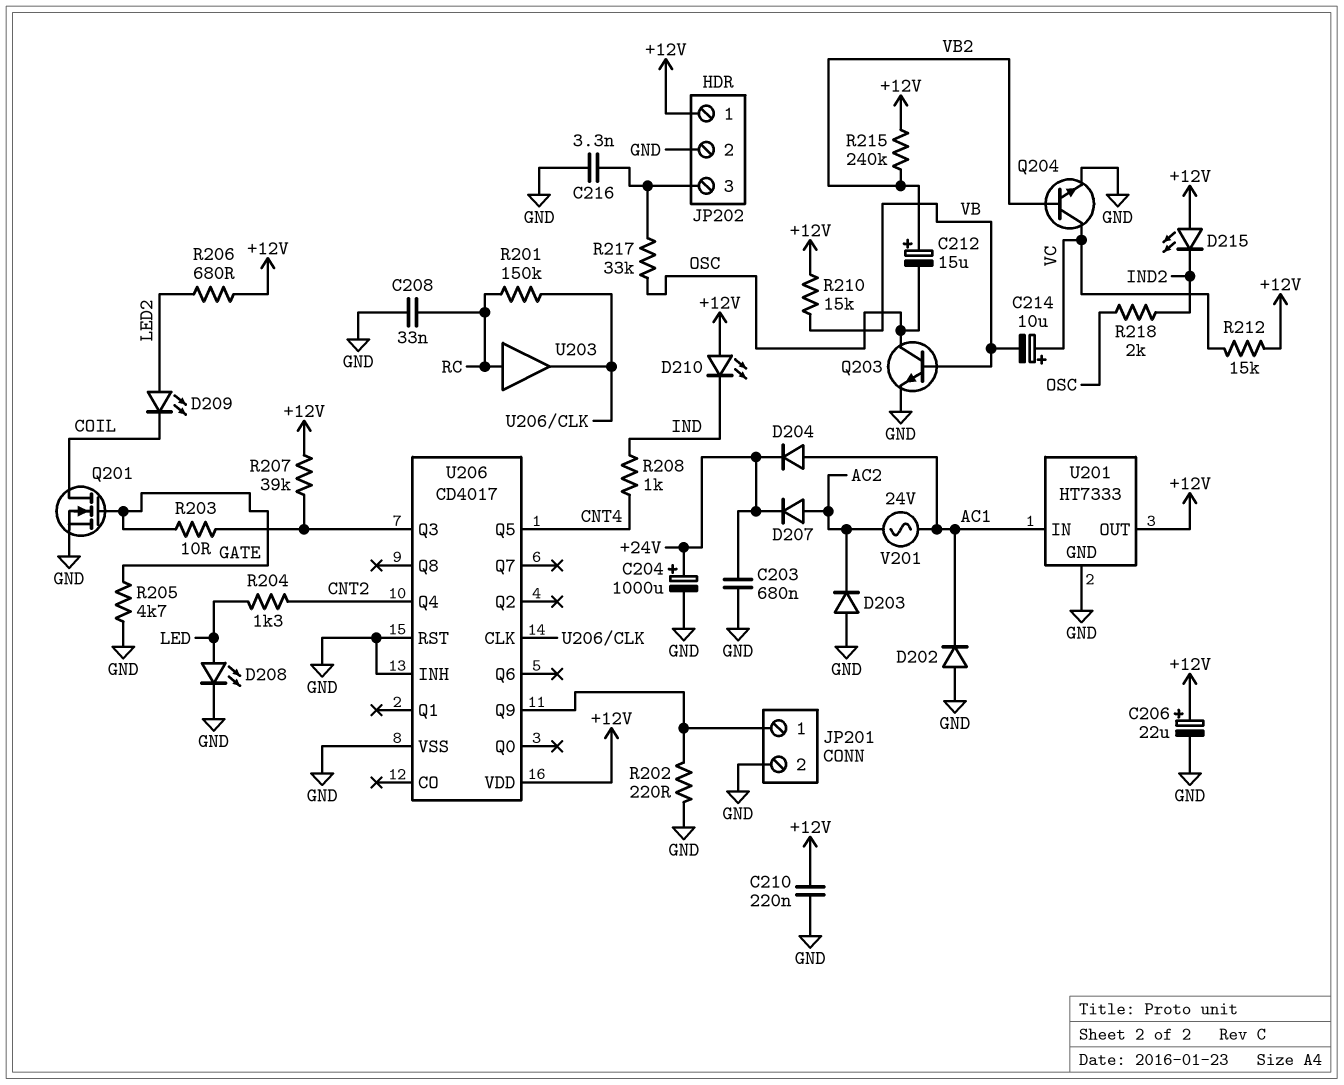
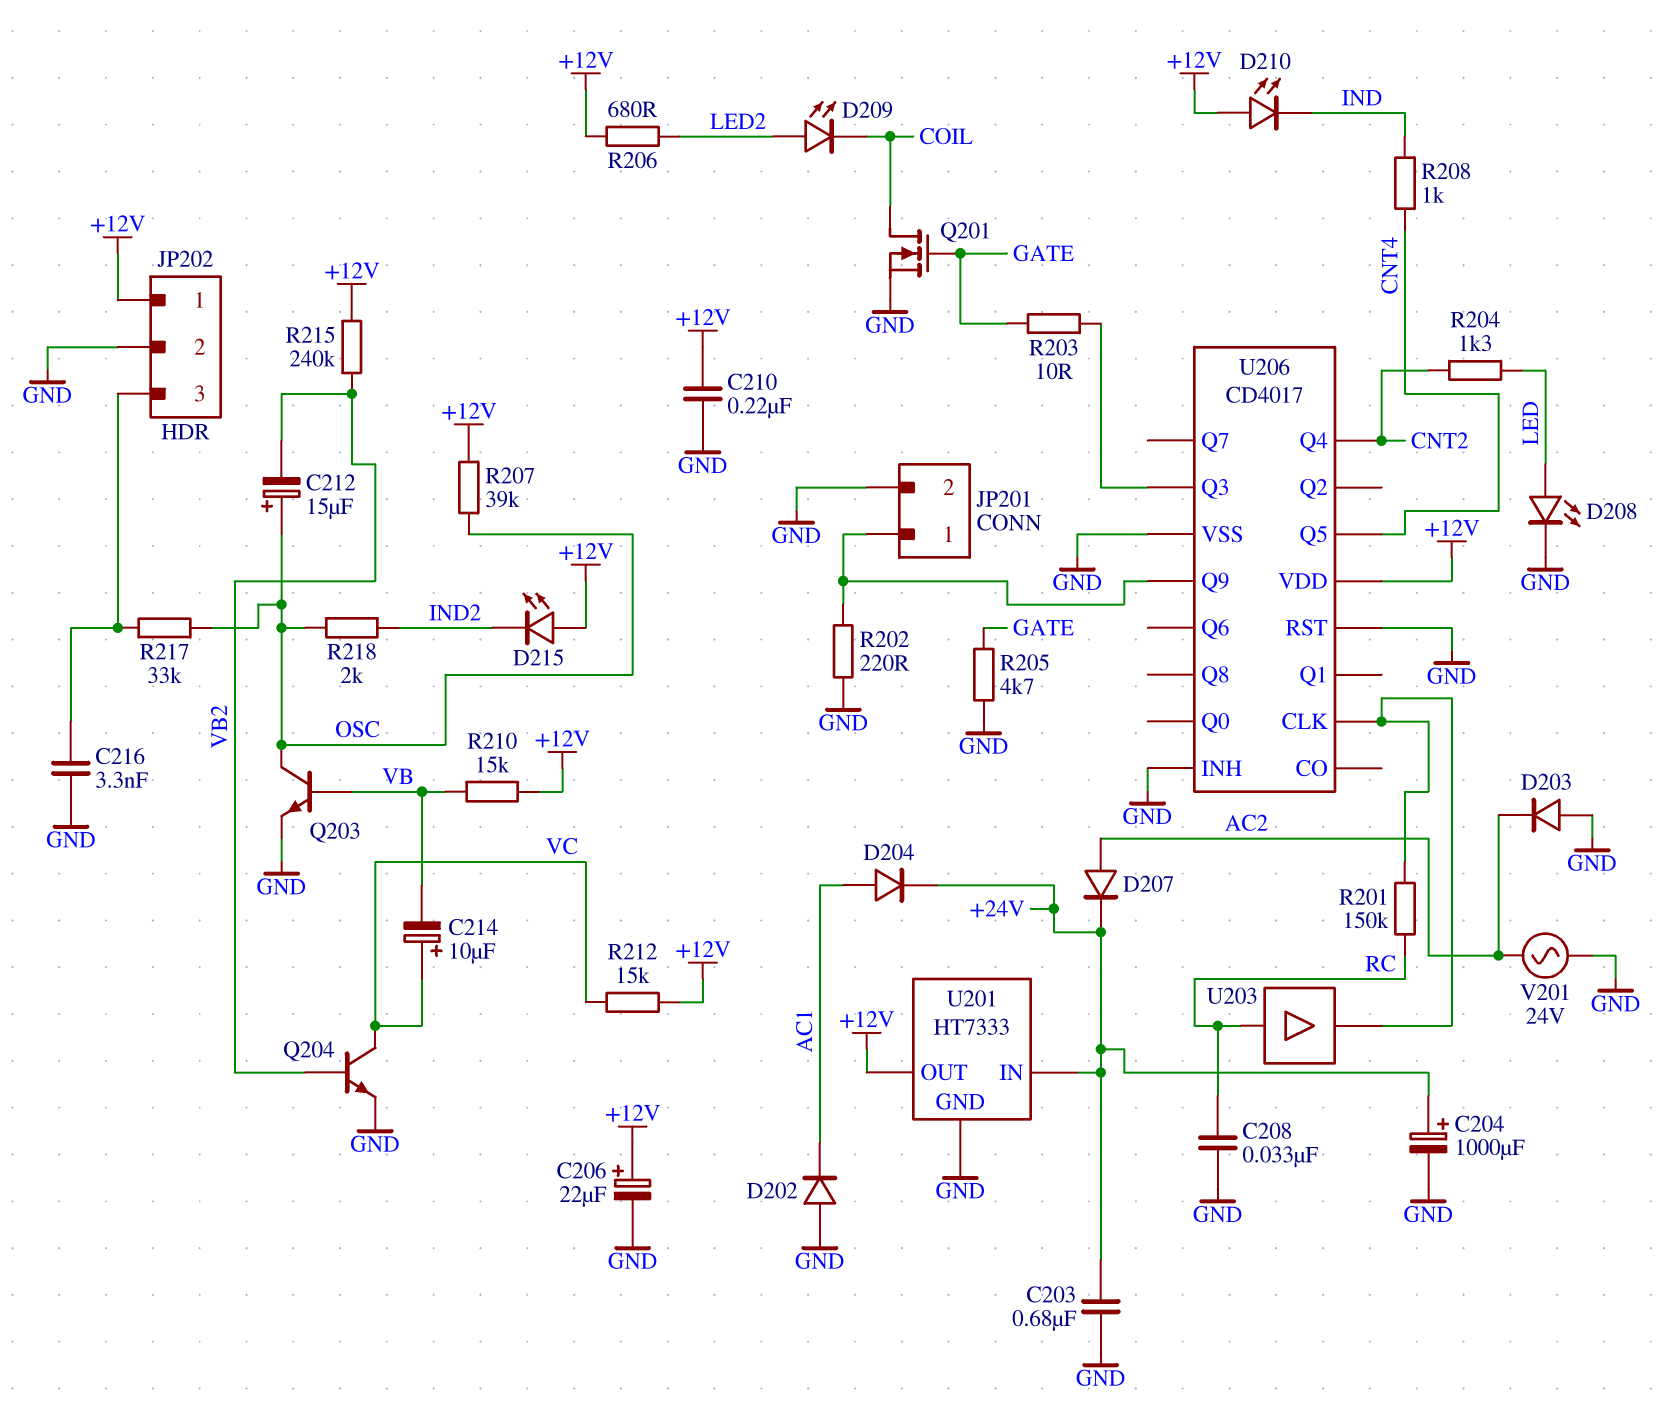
C212: 15uF (plus VB2, minus OSC) -> 15uF (plus OSC, minus VB2)
R207: 39k (+12V, U206/Q3) -> 39k (+12V, OSC)
U201 pin IN: AC1 -> +24V
V201: AC 24V (AC1, AC2) -> AC 24V (AC2, GND)

